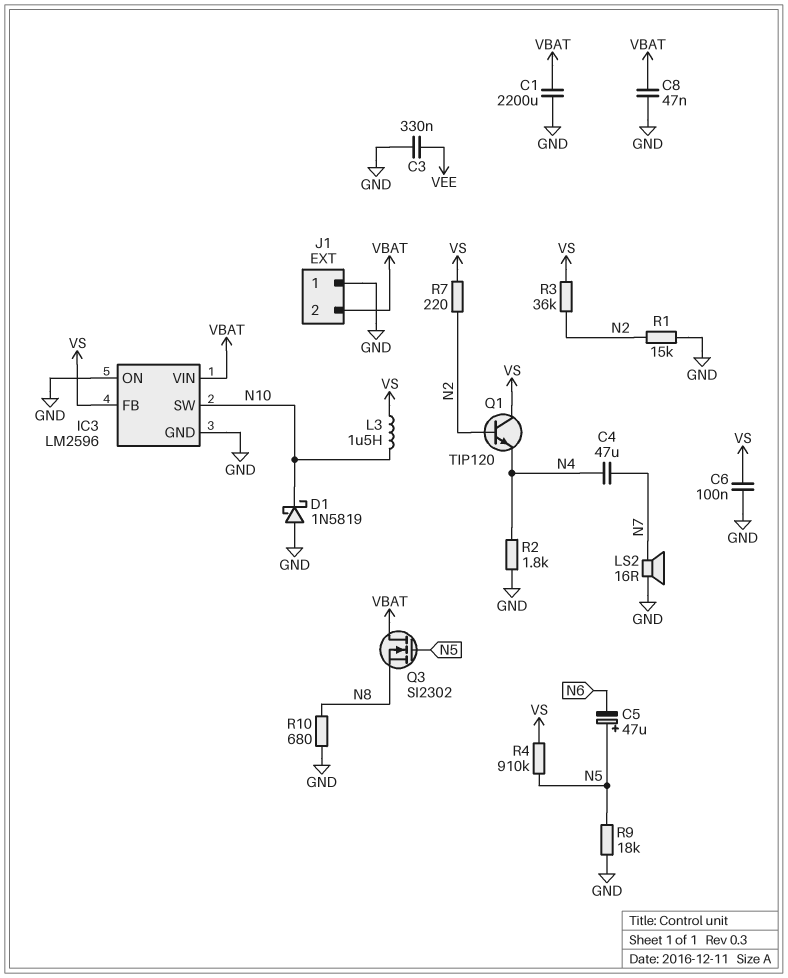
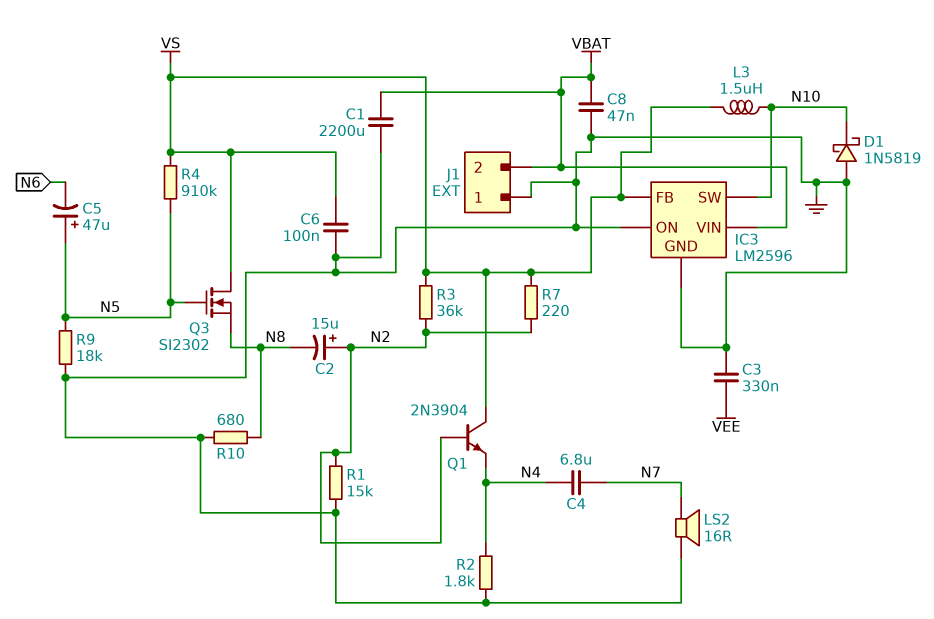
C2: none -> 15uF (plus N2, minus N8)
C4: 47uF (N4, N7) -> 6.8uF (N4, N7)
Q1: NPN TIP120 (B N2, C VS, E N4) -> NPN 2N3904 (B N2, C VS, E N4)
Q3: NMOS SI2302 (G N5, D VBAT, S N8) -> NMOS SI2302 (G N5, D VS, S N8)

